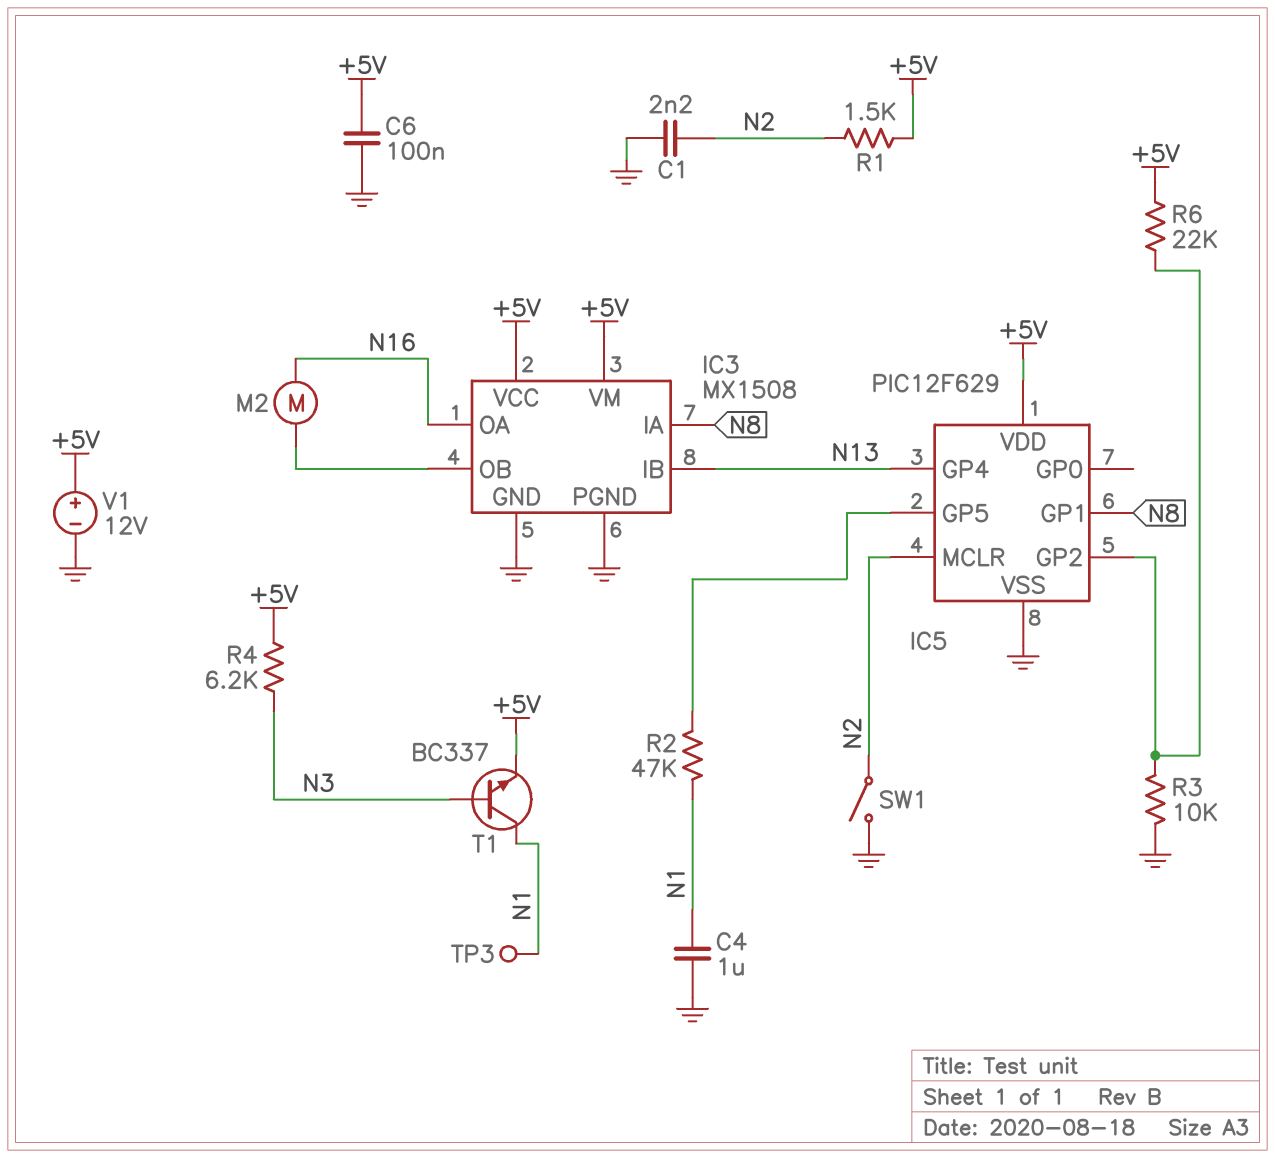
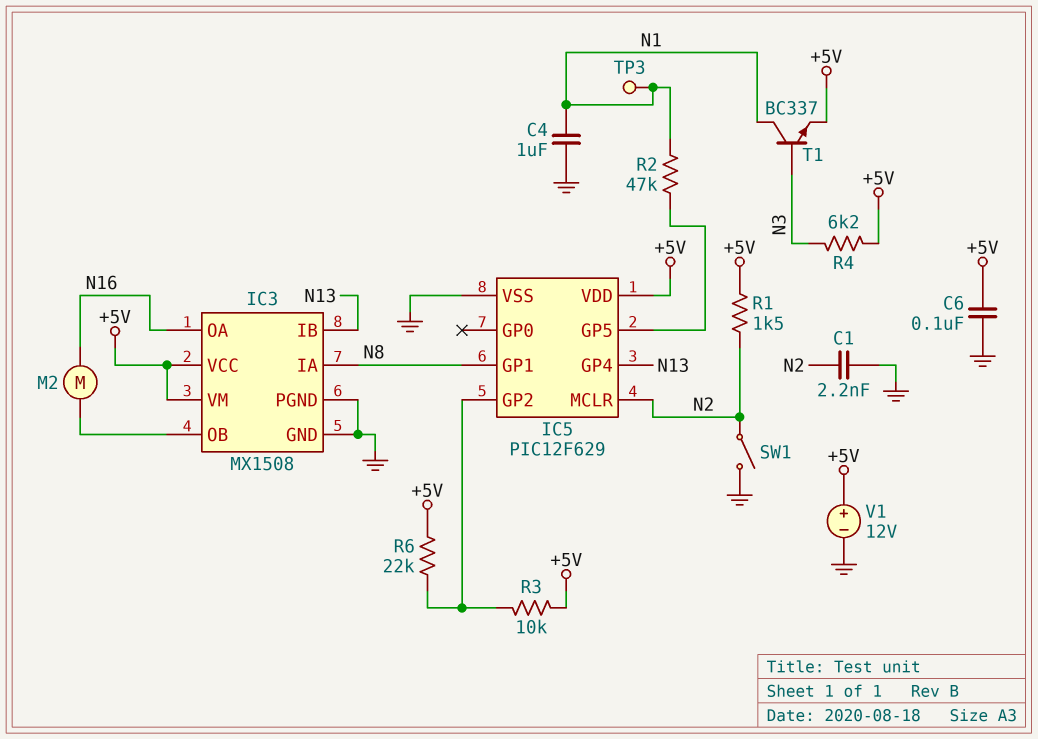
R3: 10k (GND, IC5/GP2) -> 10k (+5V, IC5/GP2)

